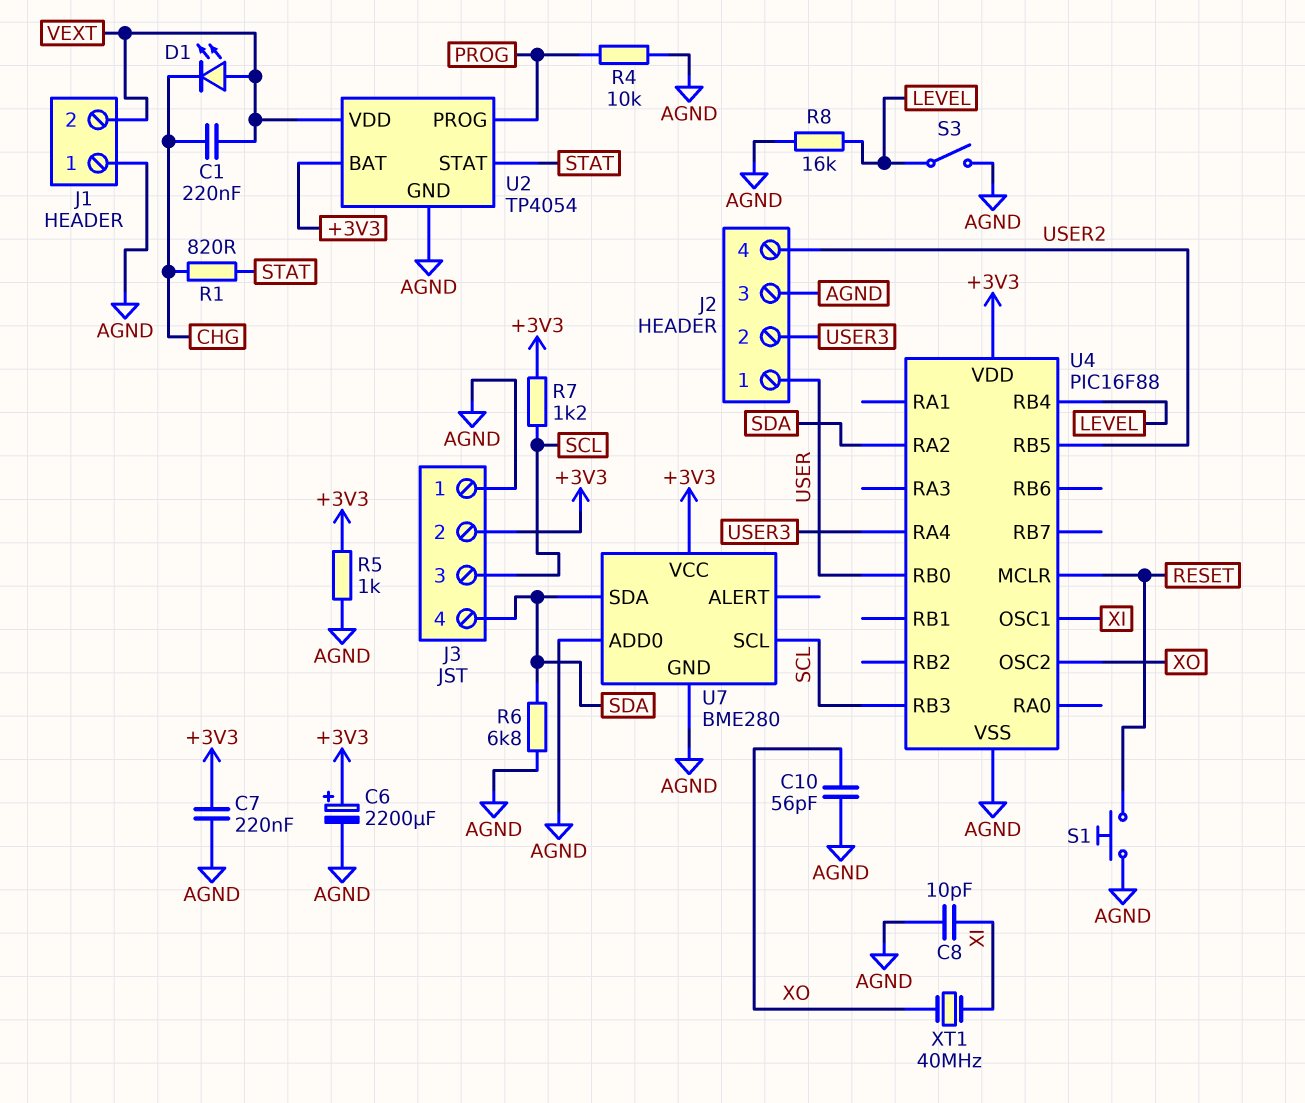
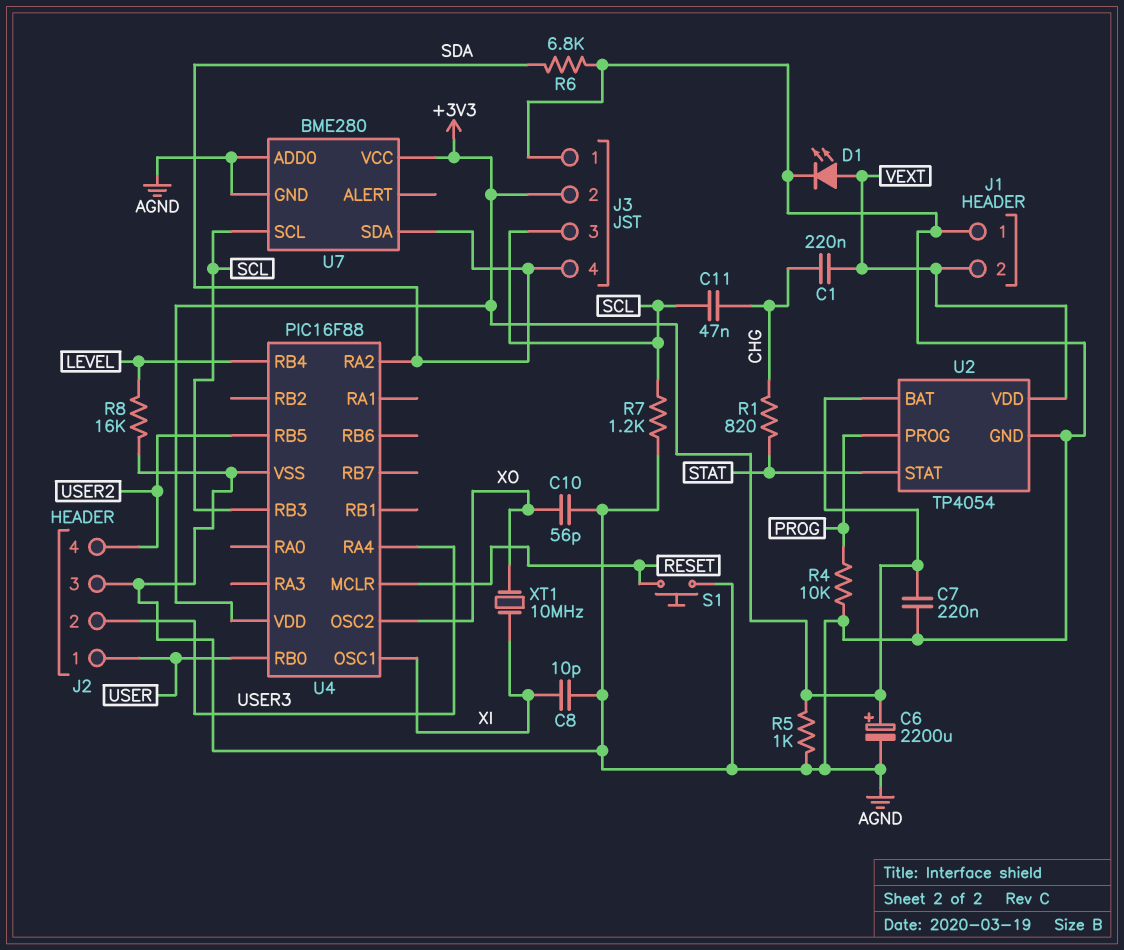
C11: none -> 47nF (CHG, SCL)
D1: LED (A VEXT, K CHG) -> LED (A VEXT, K AGND)
R7: 1.2k (+3V3, SCL) -> 1.2k (AGND, SCL)
S3: switch (AGND, LEVEL) -> none
XT1: 40MHz (XI, XO) -> 10MHz (XI, XO)

